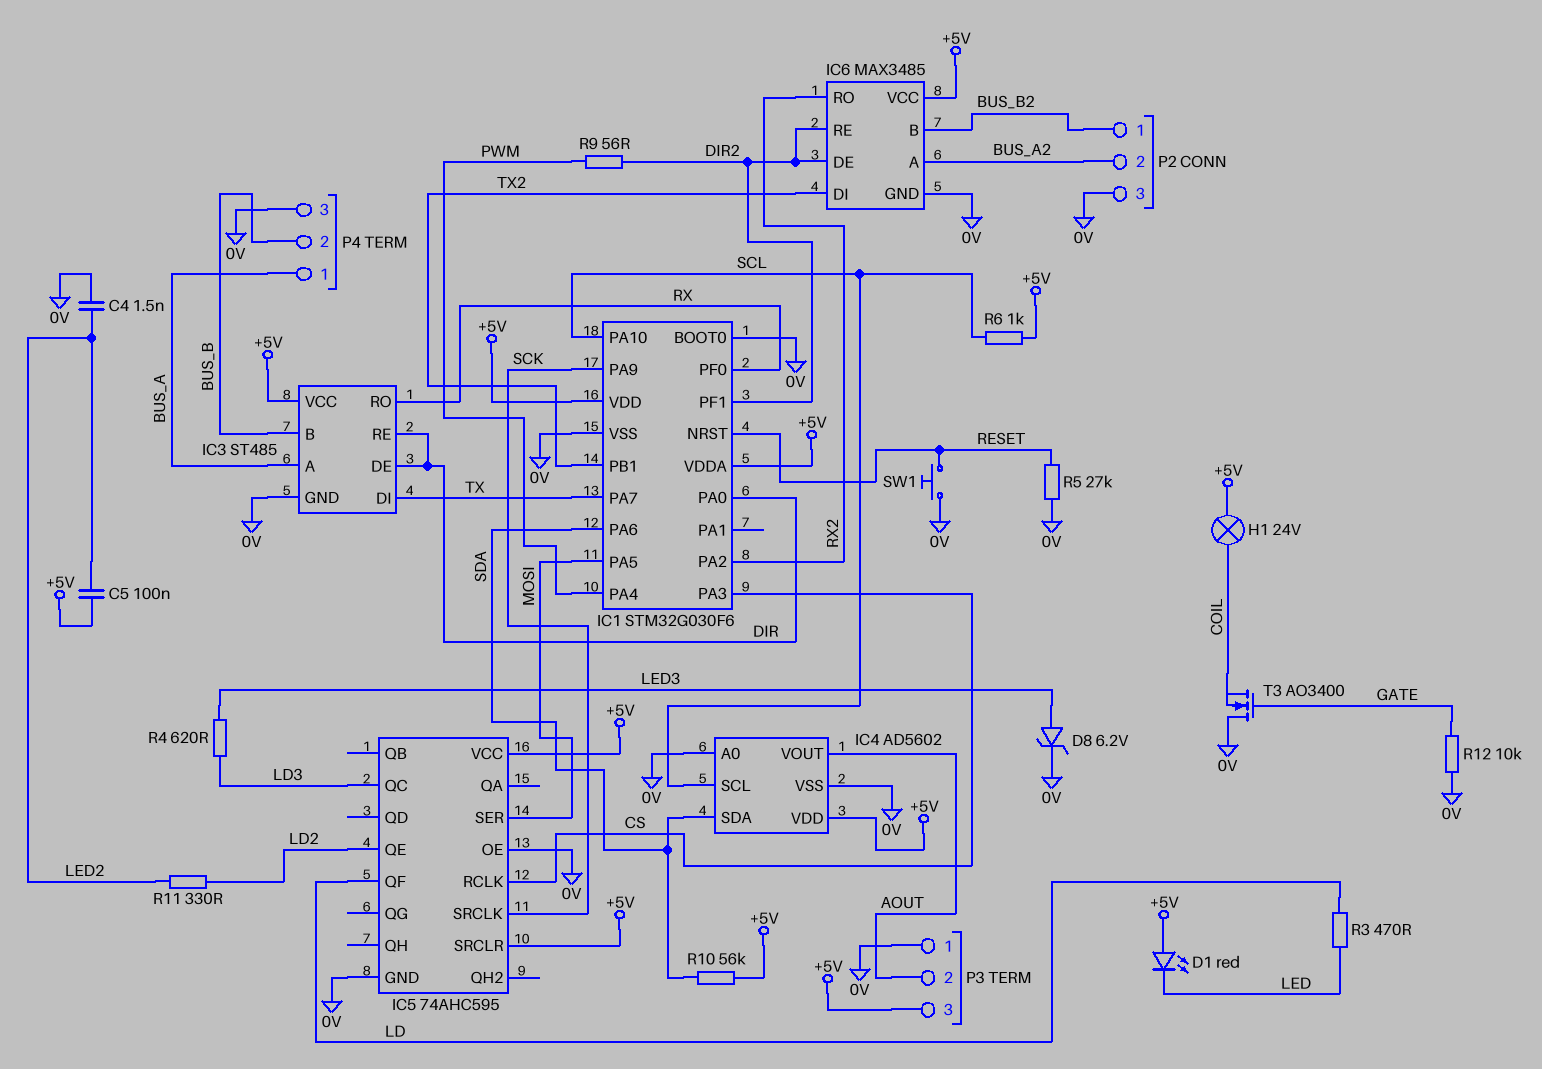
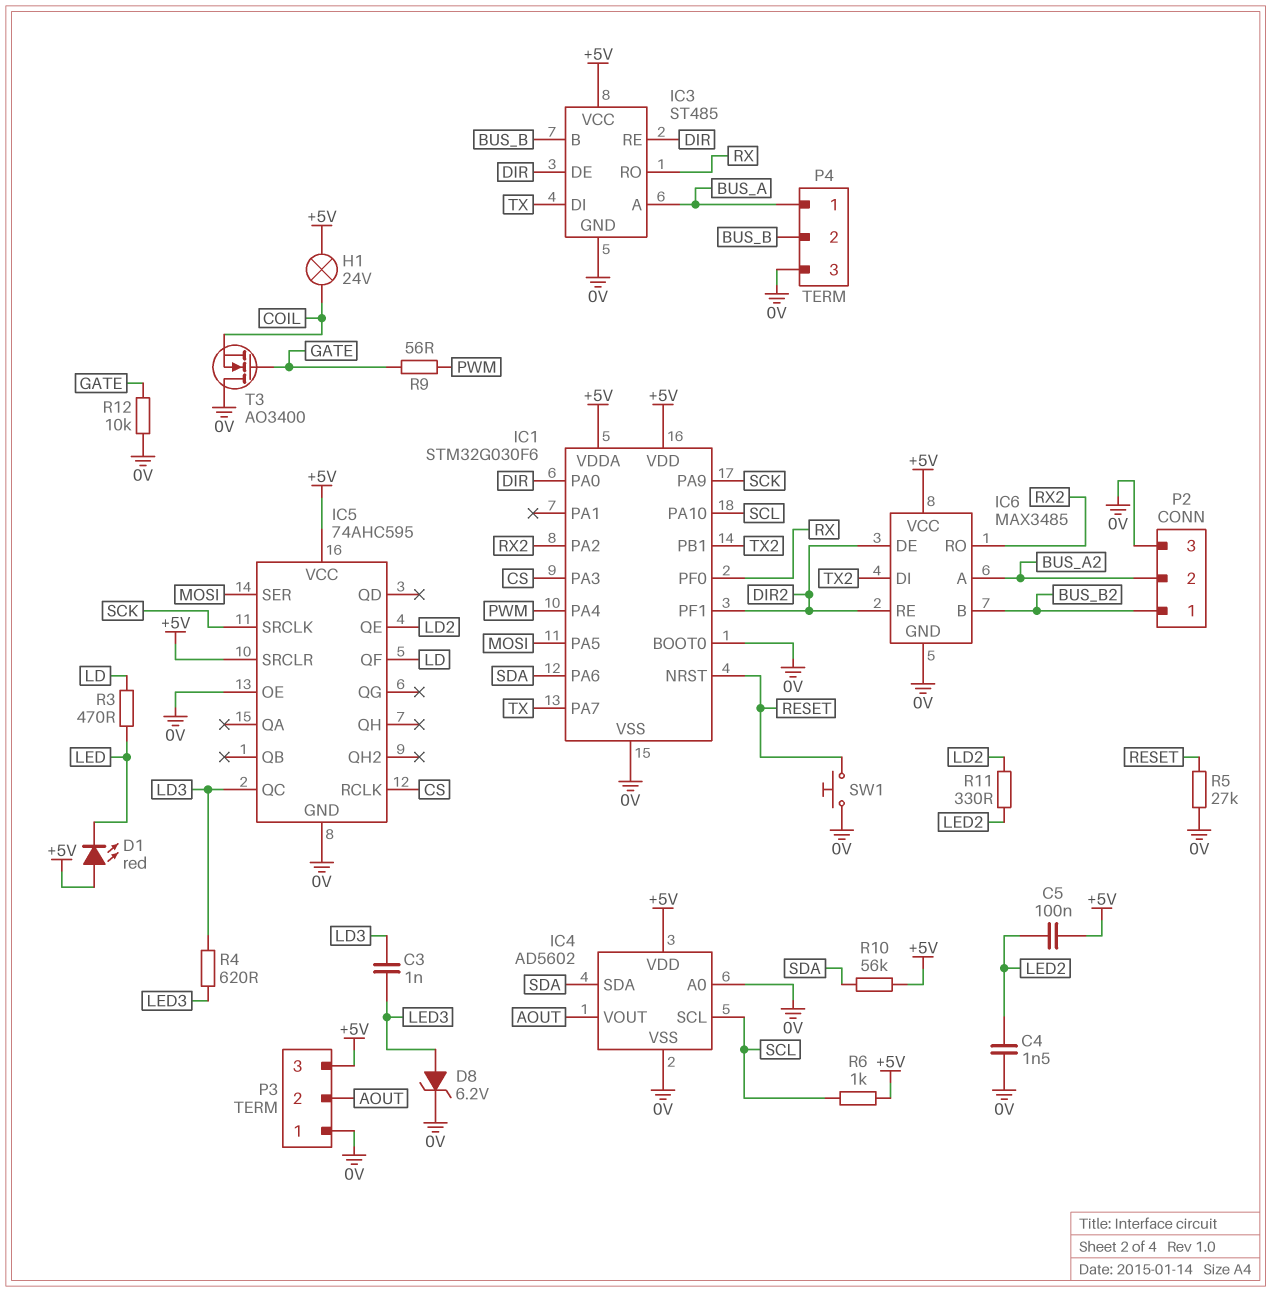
C3: none -> 1nF (LD3, LED3)
R9: 56 (DIR2, PWM) -> 56 (GATE, PWM)

